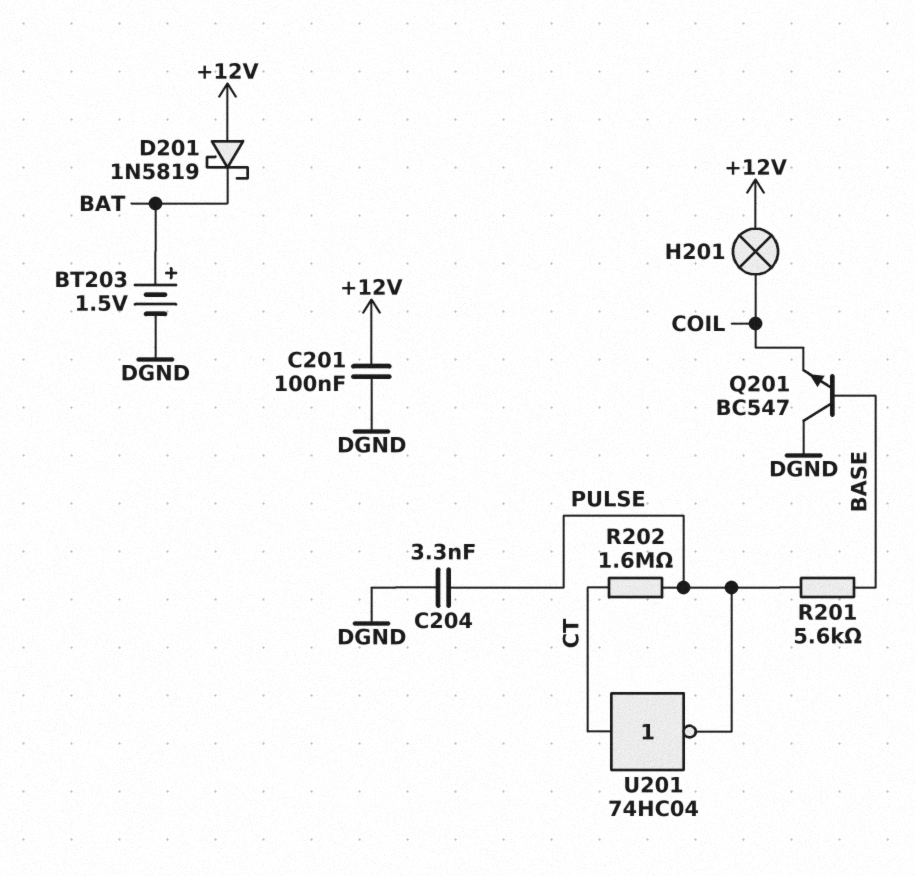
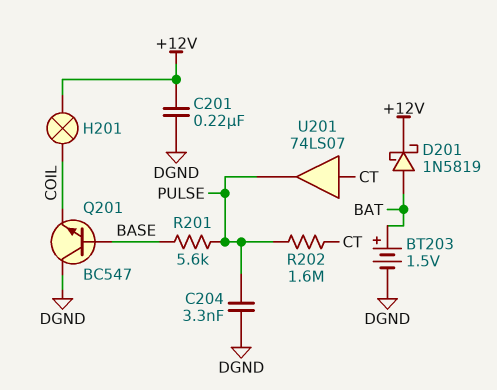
C201: 100nF (+12V, DGND) -> 220nF (+12V, DGND)
D201: schottky 1N5819 (A +12V, K BAT) -> schottky 1N5819 (A BAT, K +12V)
U201: NOT 74HC04 (in CT, out PULSE) -> buffer 74LS07 (in CT, out PULSE)

